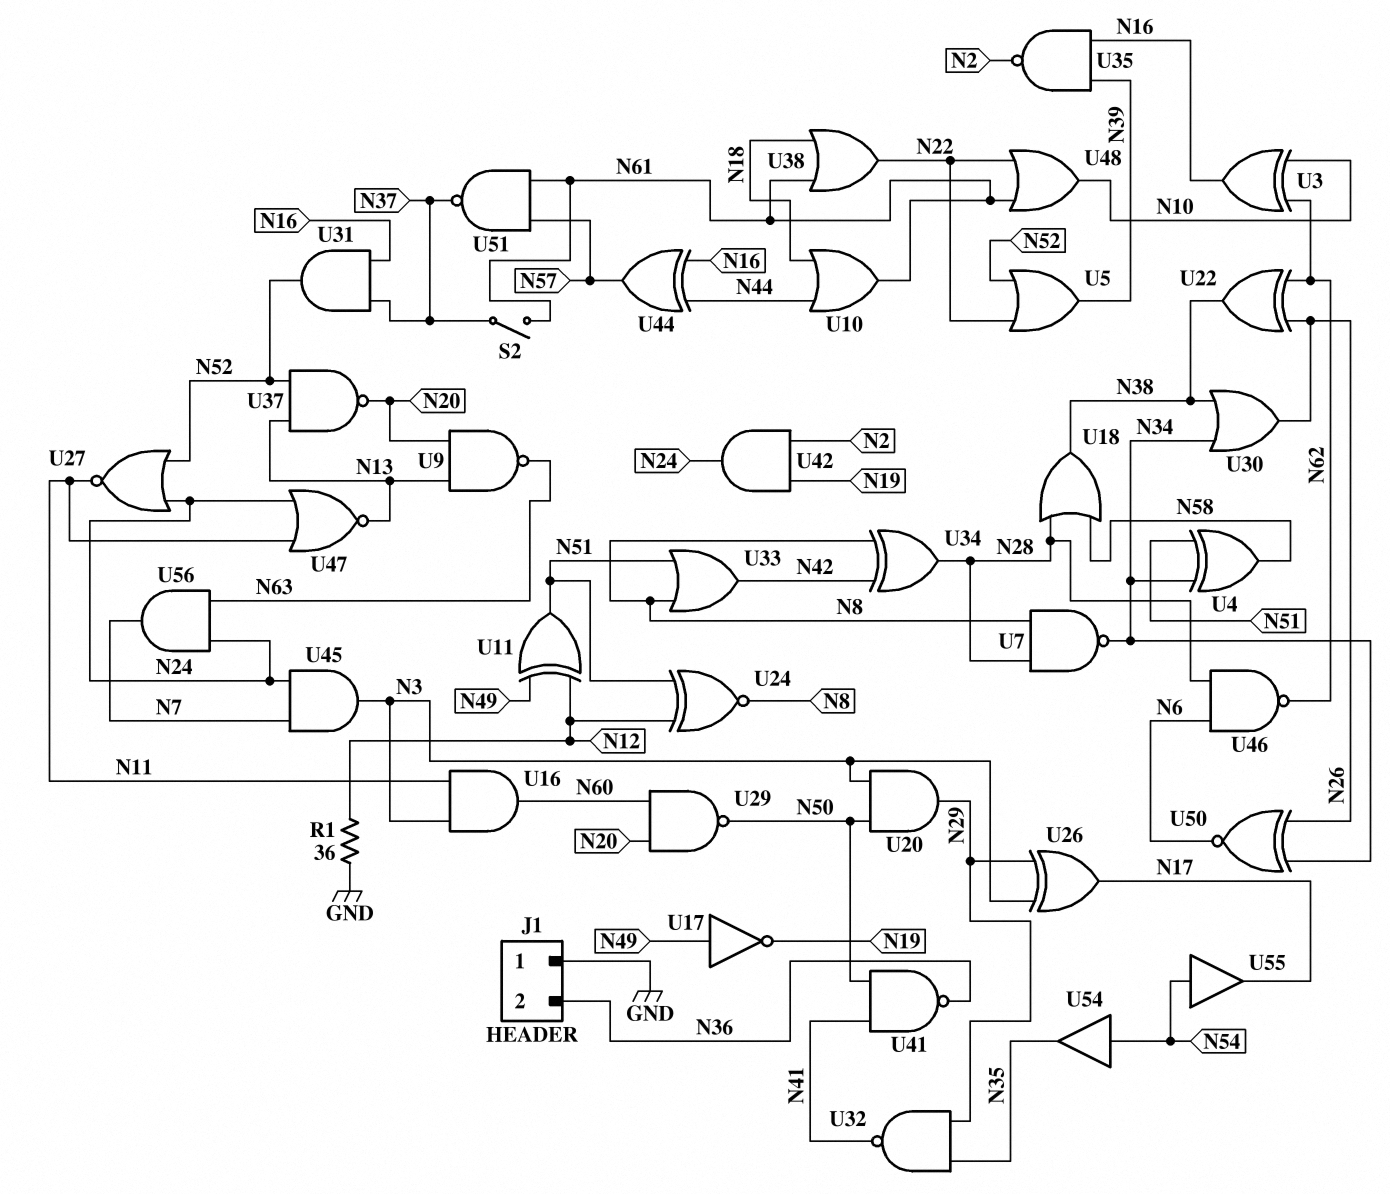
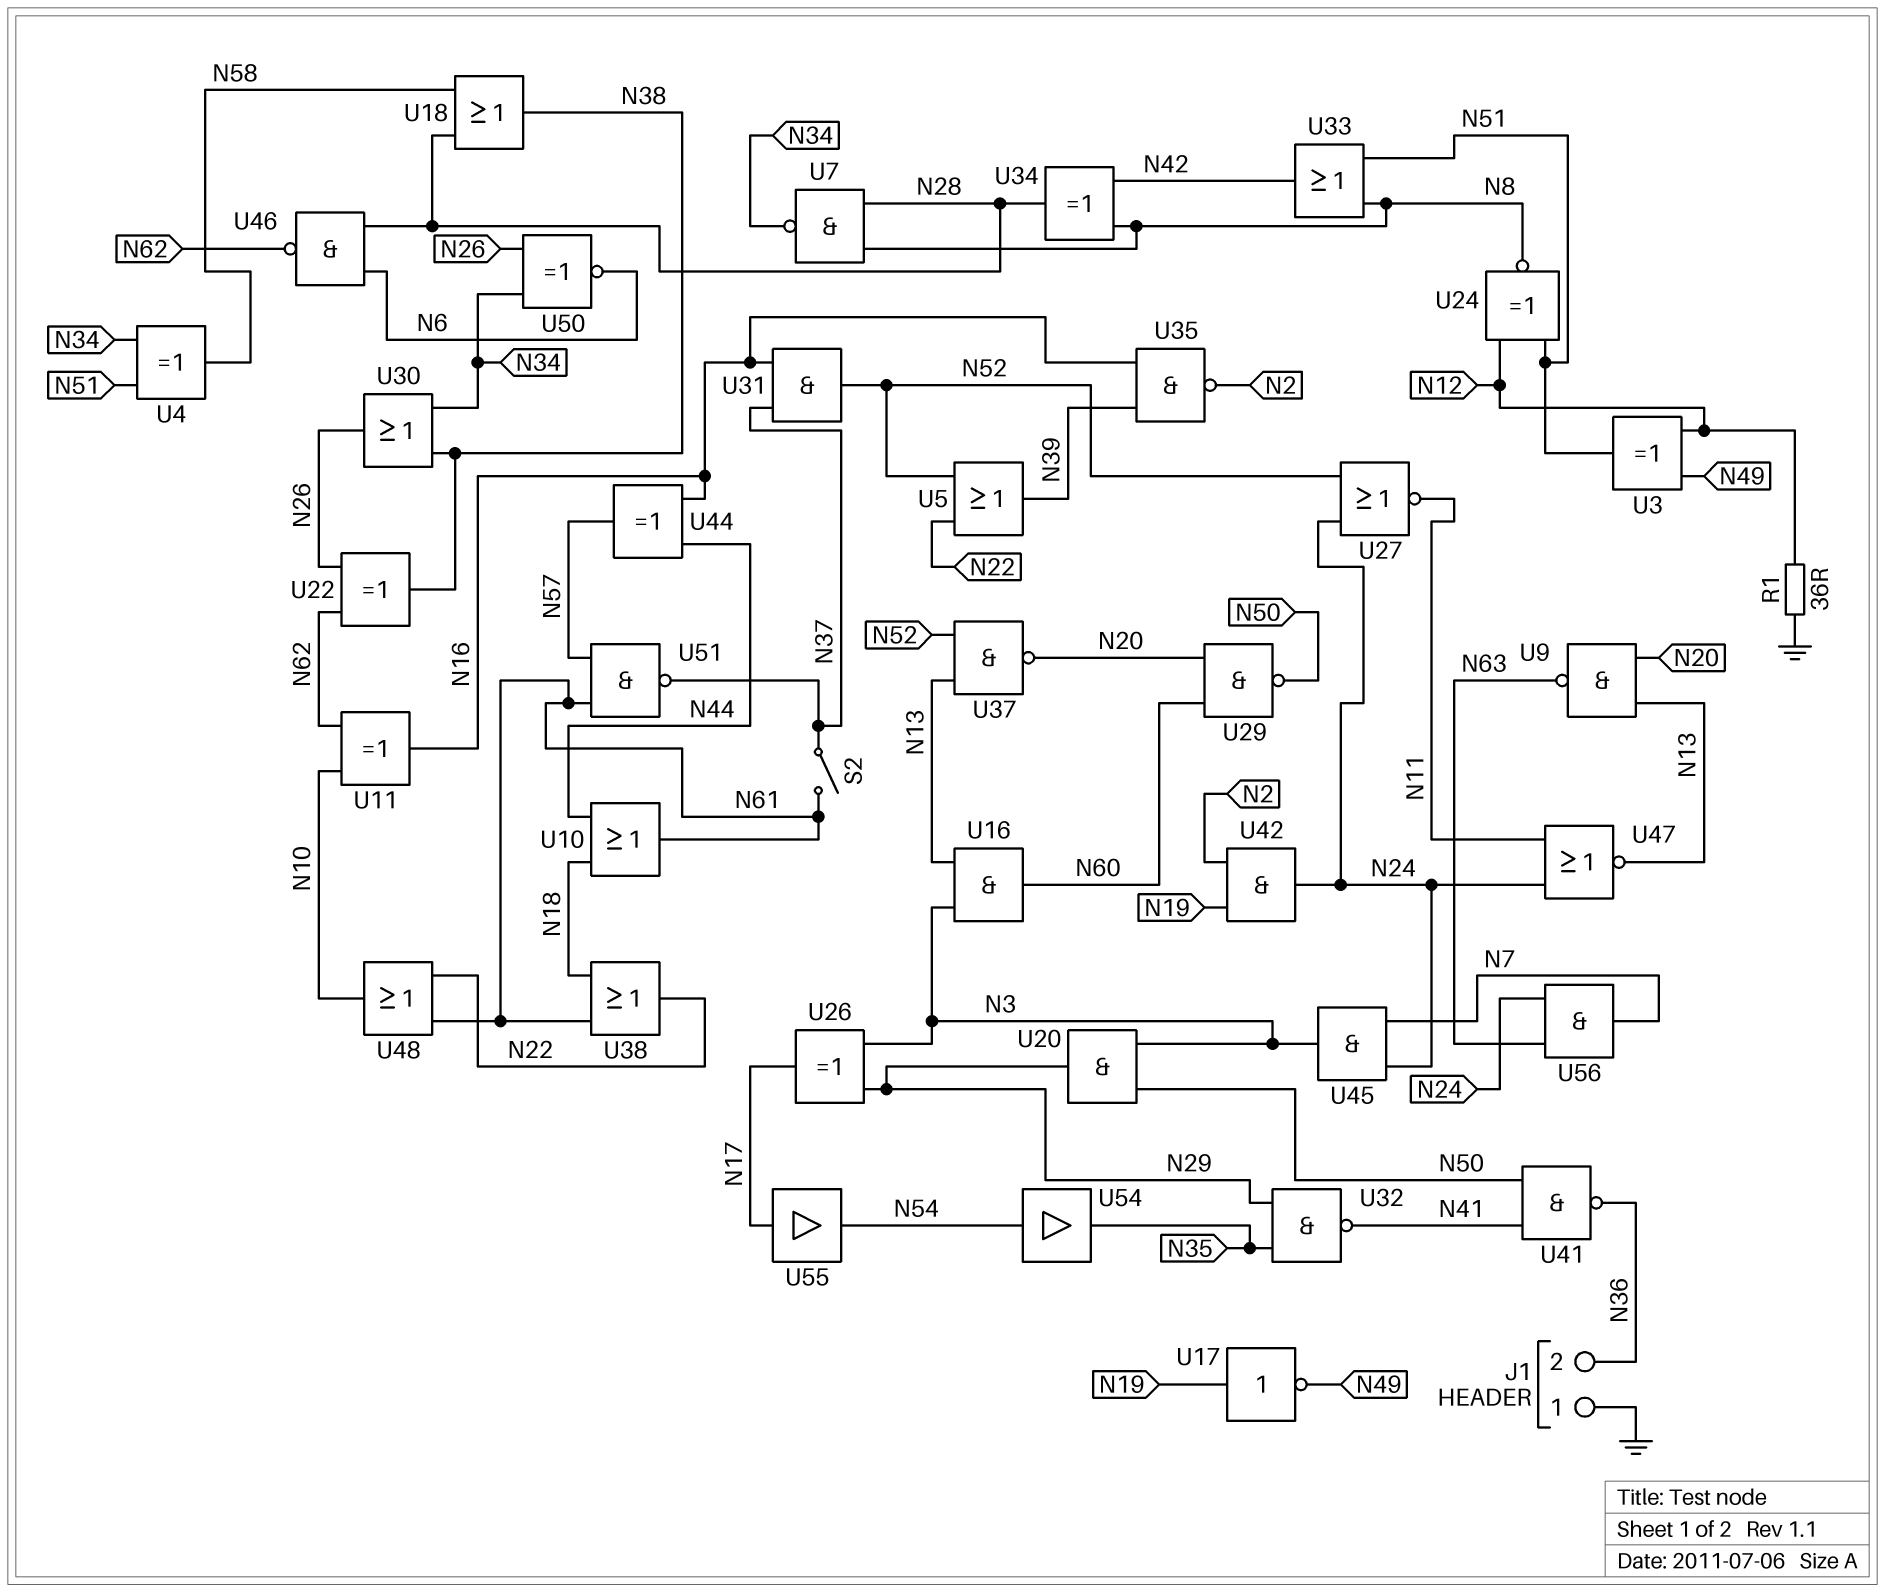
U3: XOR (in N10, in N62, out N16) -> XOR (in N12, in N49, out N51)
U11: XOR (in N12, in N49, out N51) -> XOR (in N10, in N62, out N16)
U16: AND (in N3, in N11, out N60) -> AND (in N3, in N13, out N60)
U17: NOT (in N49, out N19) -> NOT (in N19, out N49)
U55: buffer (in N54, out N17) -> buffer (in N17, out N54)

